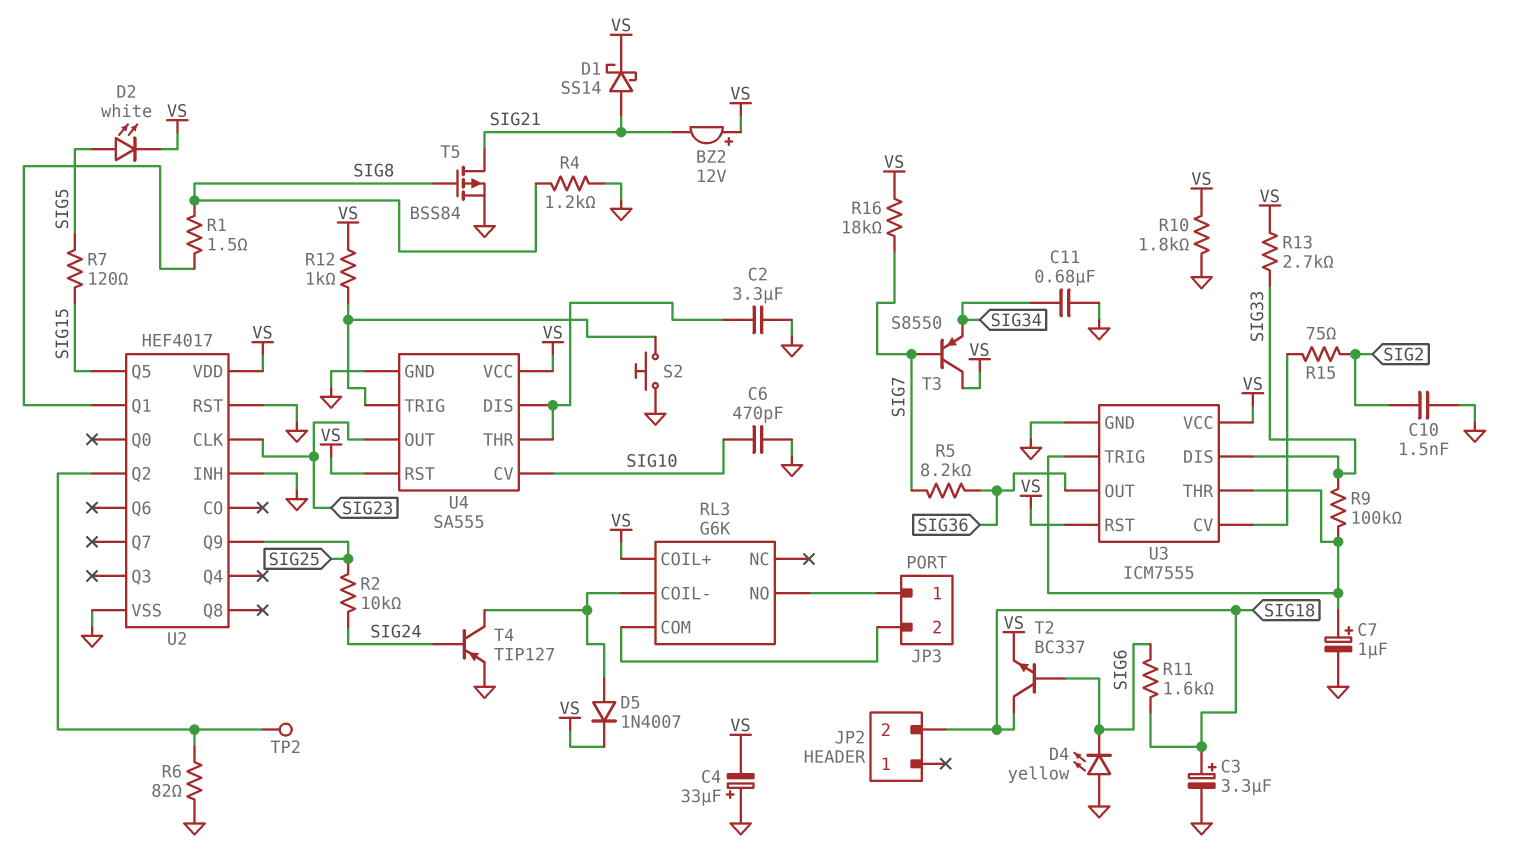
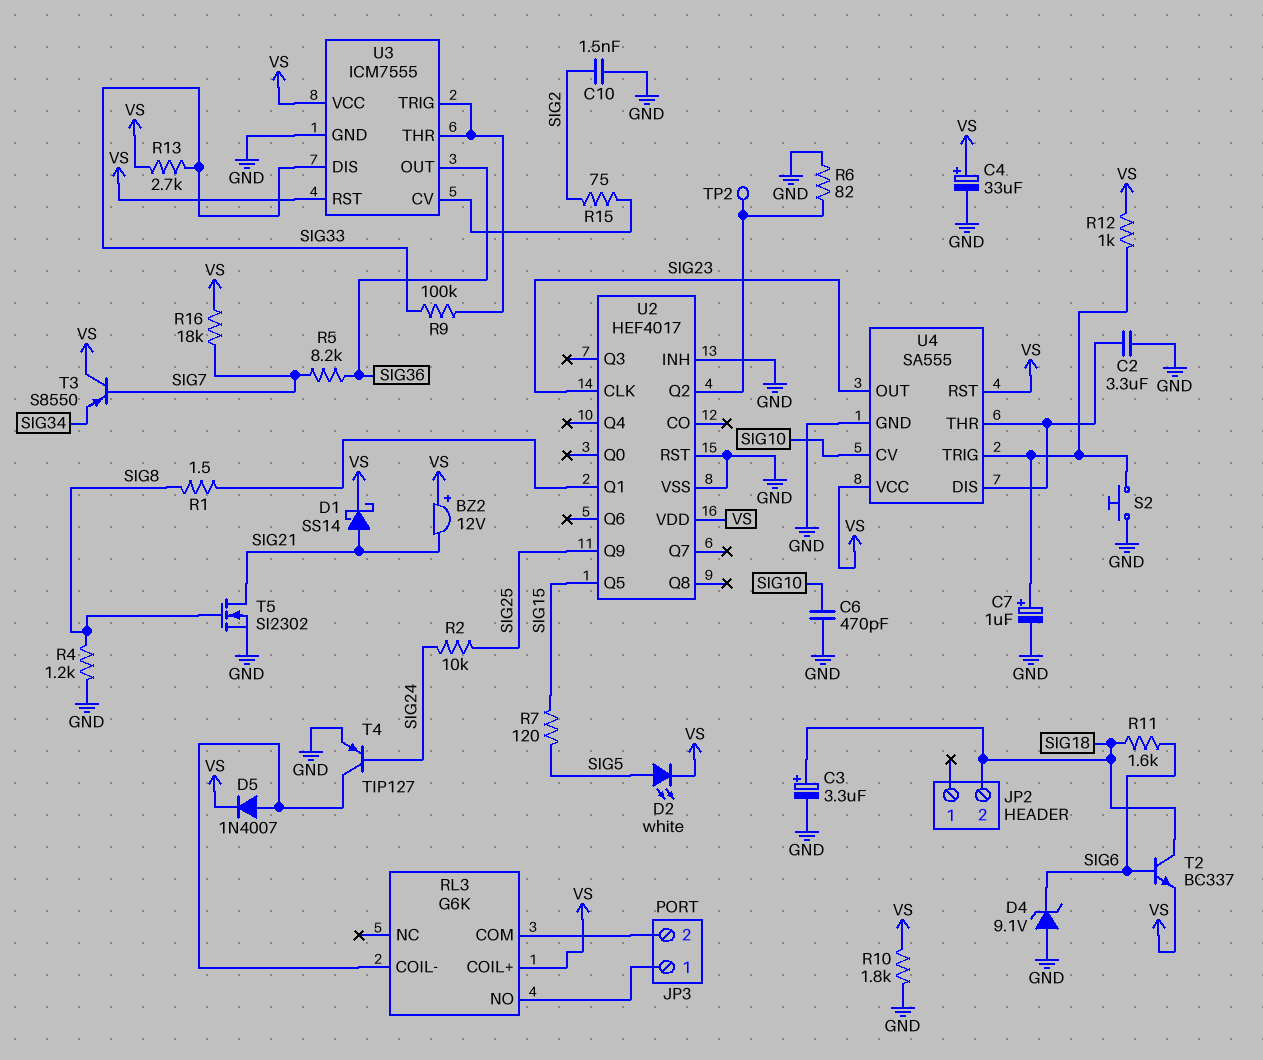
C4: 33uF (plus GND, minus VS) -> 33uF (plus VS, minus GND)
C7: 1uF (plus U3/THR, minus GND) -> 1uF (plus U4/TRIG, minus GND)
C11: 680nF (GND, SIG34) -> none
D4: LED yellow (A GND, K SIG6) -> zener 9.1V (A GND, K SIG6)
T5: PMOS BSS84 (G SIG8, D SIG21, S GND) -> NMOS SI2302 (G SIG8, D SIG21, S GND)

